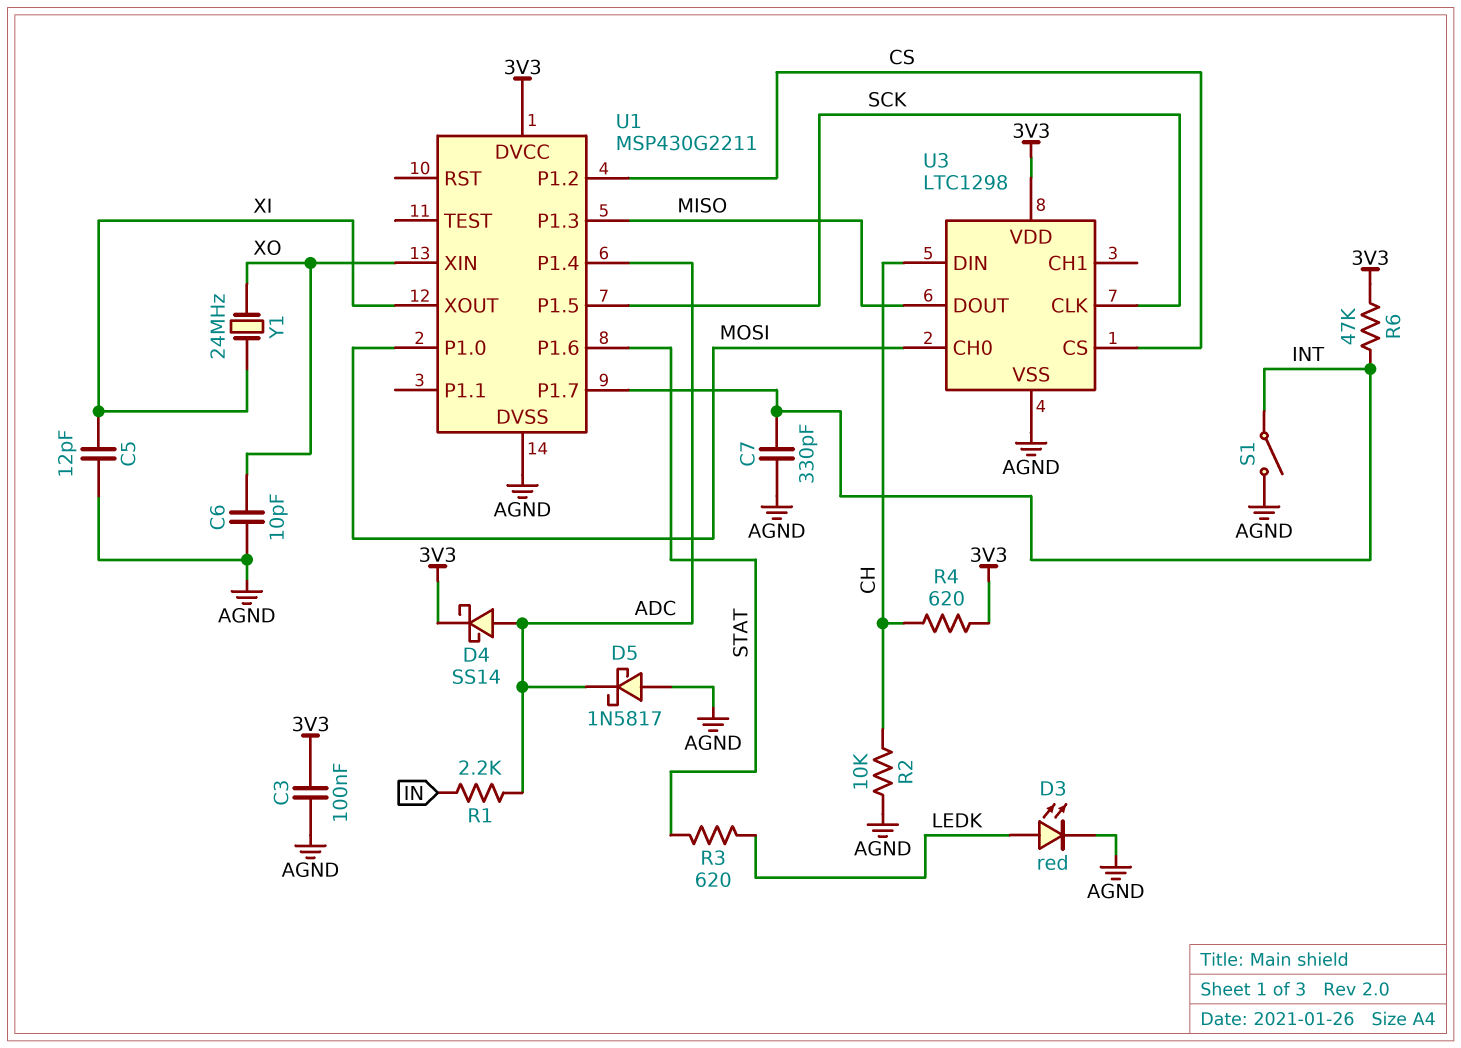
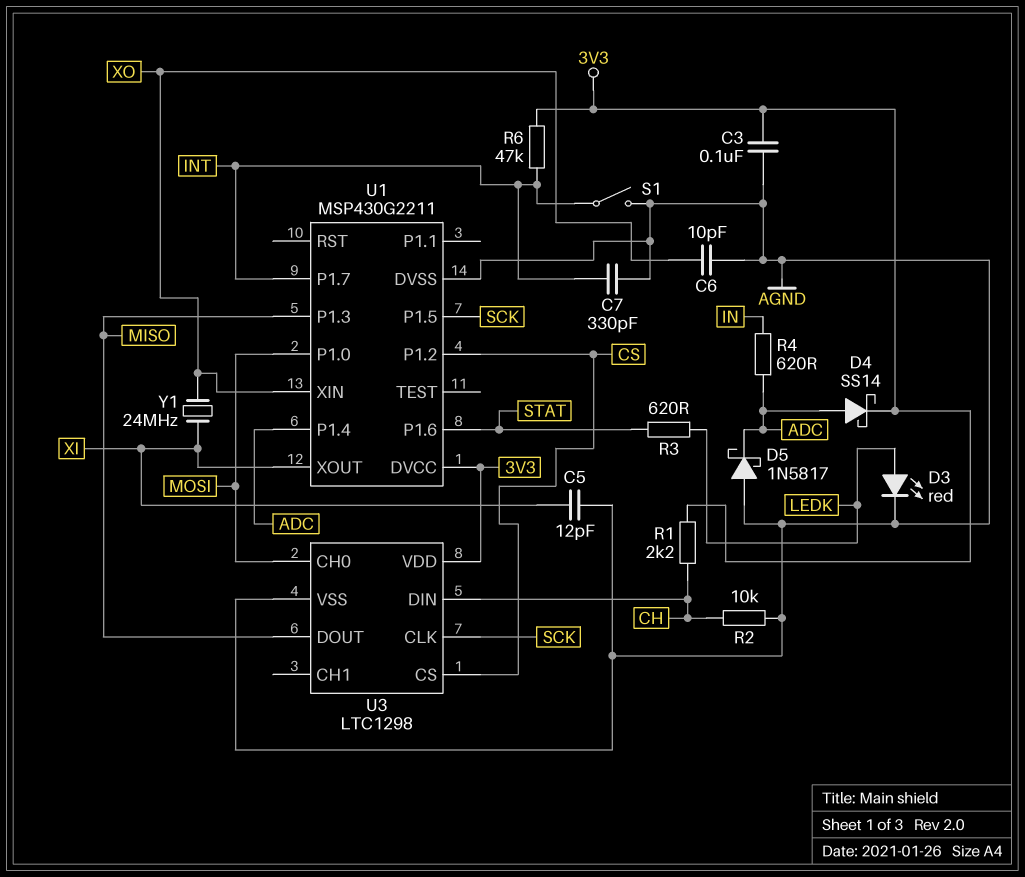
R1: 2.2k (ADC, IN) -> 2.2k (3V3, CH)
R4: 620 (3V3, CH) -> 620 (ADC, IN)

